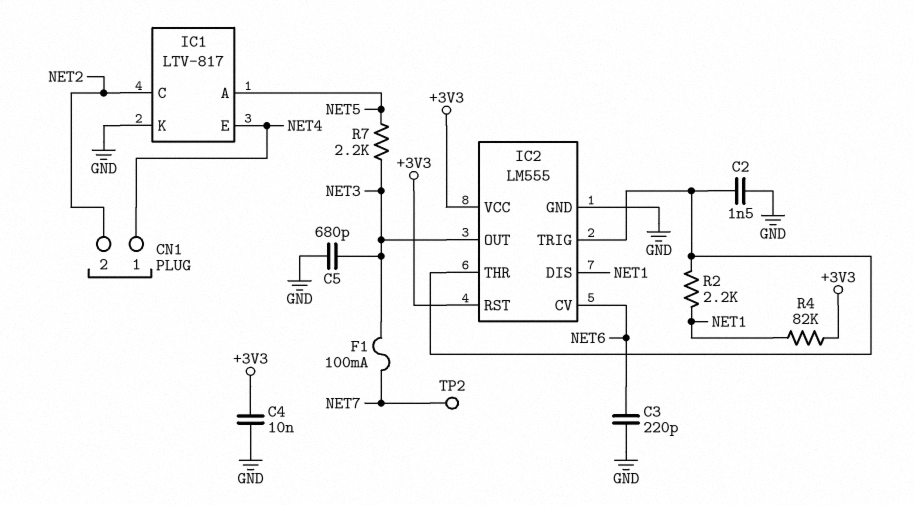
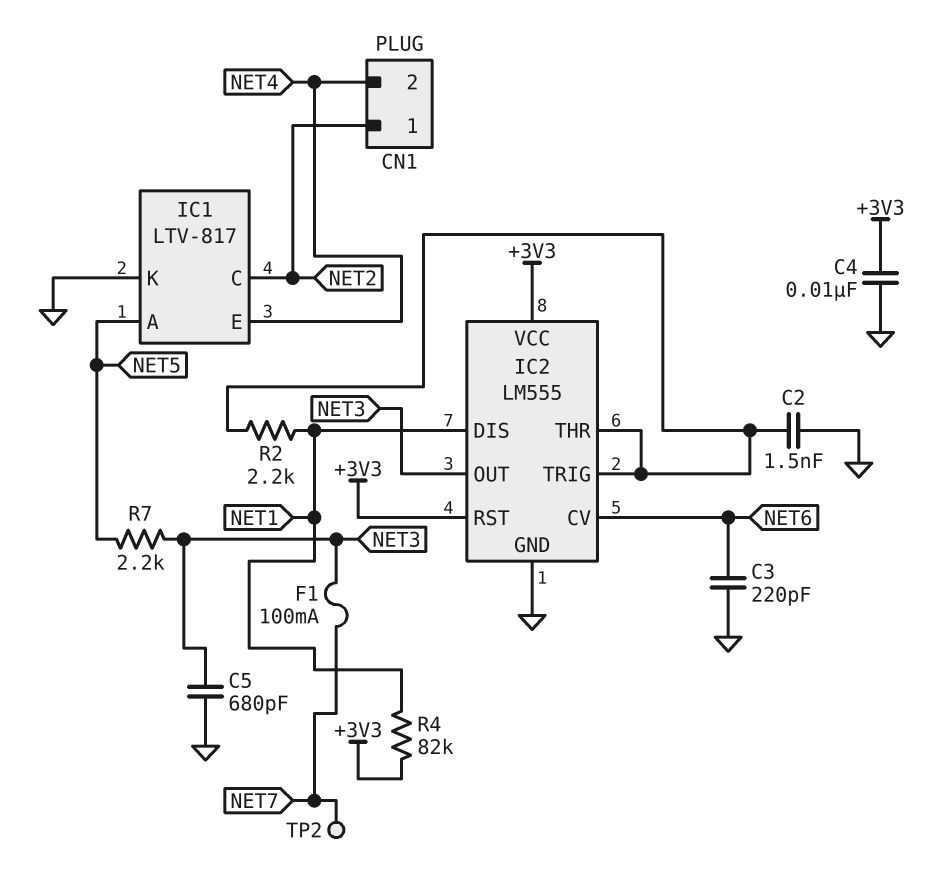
CN1 pin 1: NET4 -> NET2
CN1 pin 2: NET2 -> NET4

